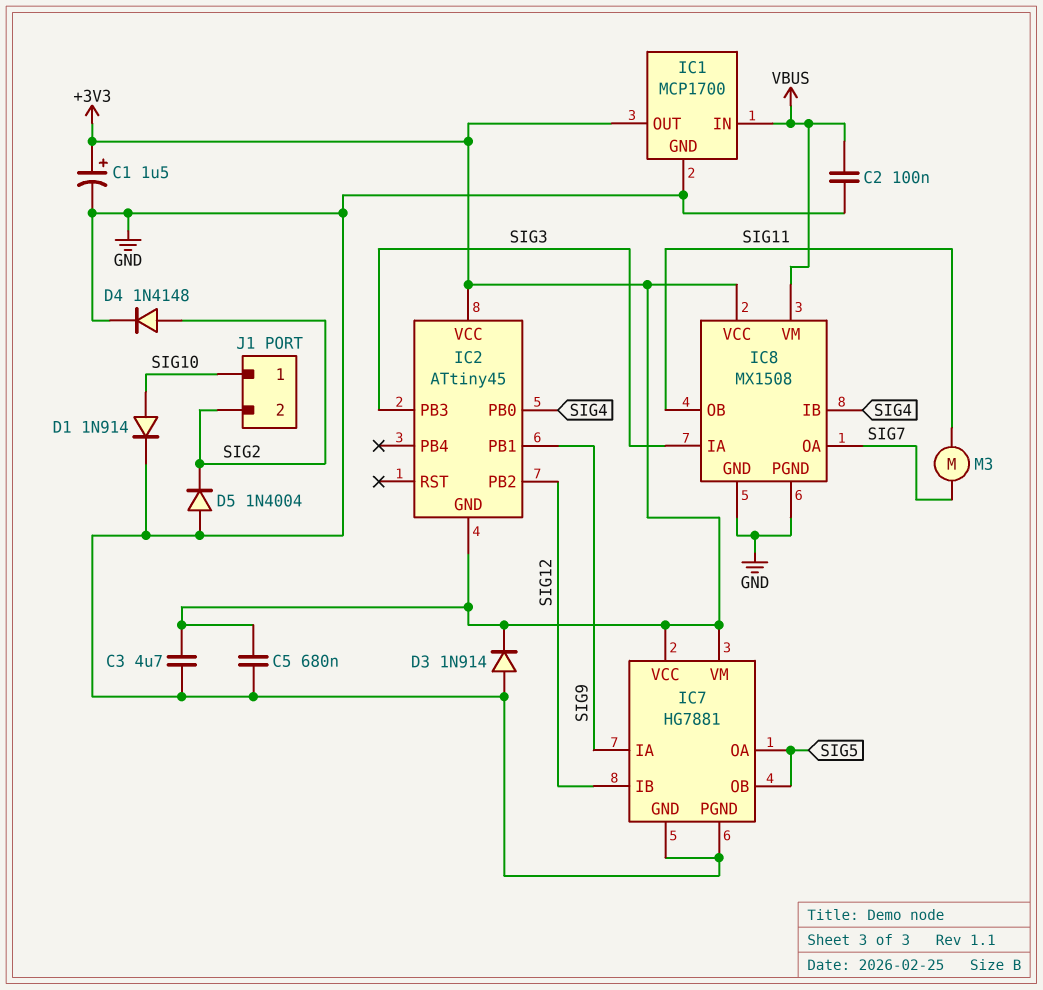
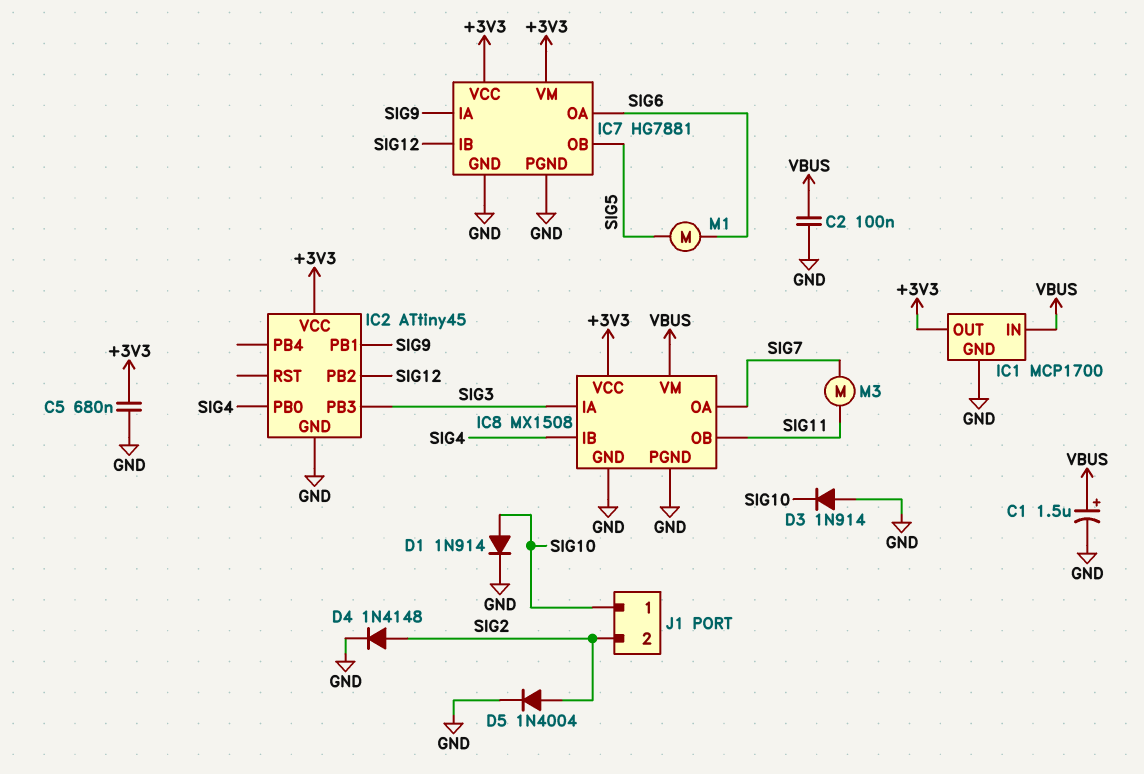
C1: 1.5uF (plus +3V3, minus GND) -> 1.5uF (plus VBUS, minus GND)
C3: 4.7uF (+3V3, GND) -> none
D3: diode 1N914 (A GND, K +3V3) -> diode 1N914 (A GND, K SIG10)
D5: diode 1N4004 (A GND, K SIG2) -> diode 1N4004 (A SIG2, K GND)
IC2 pin GND: +3V3 -> GND
IC7 pin OA: SIG5 -> SIG6
M1: none -> motor (SIG5, SIG6)

